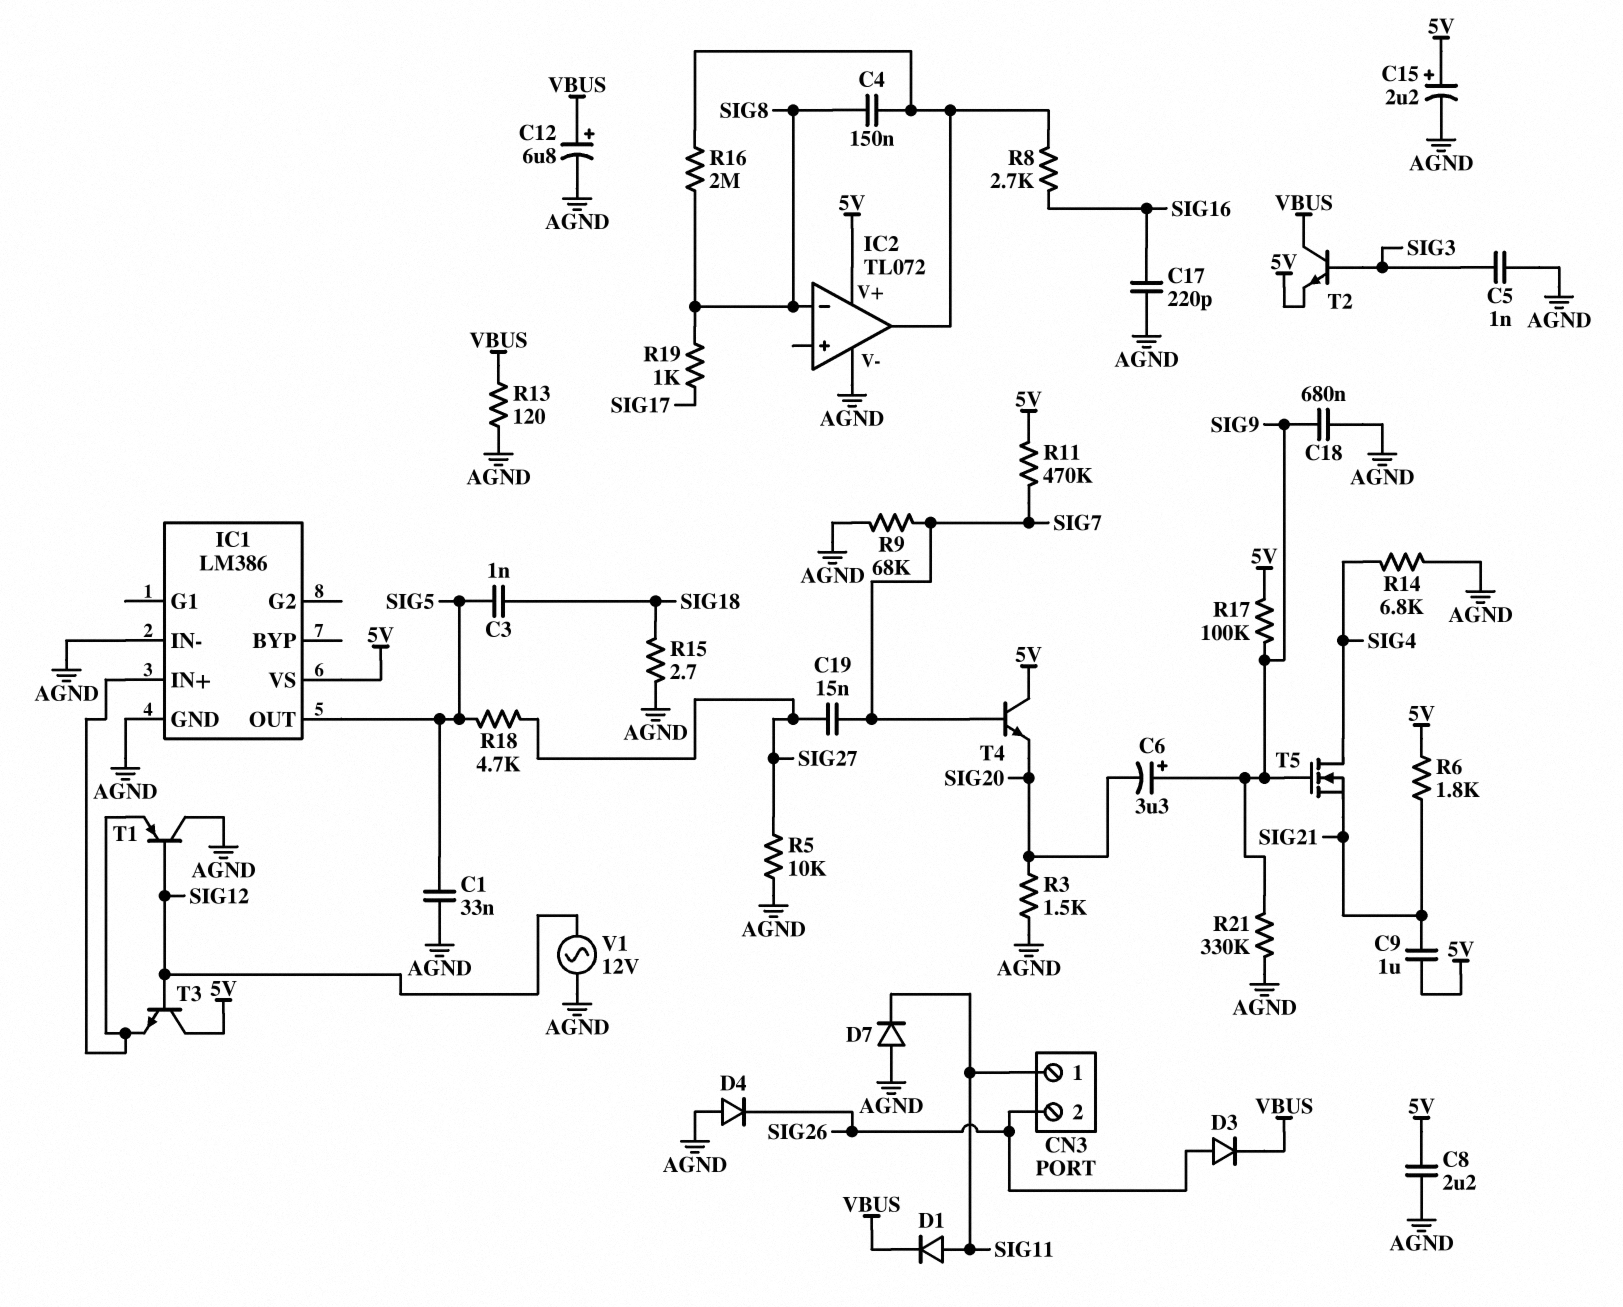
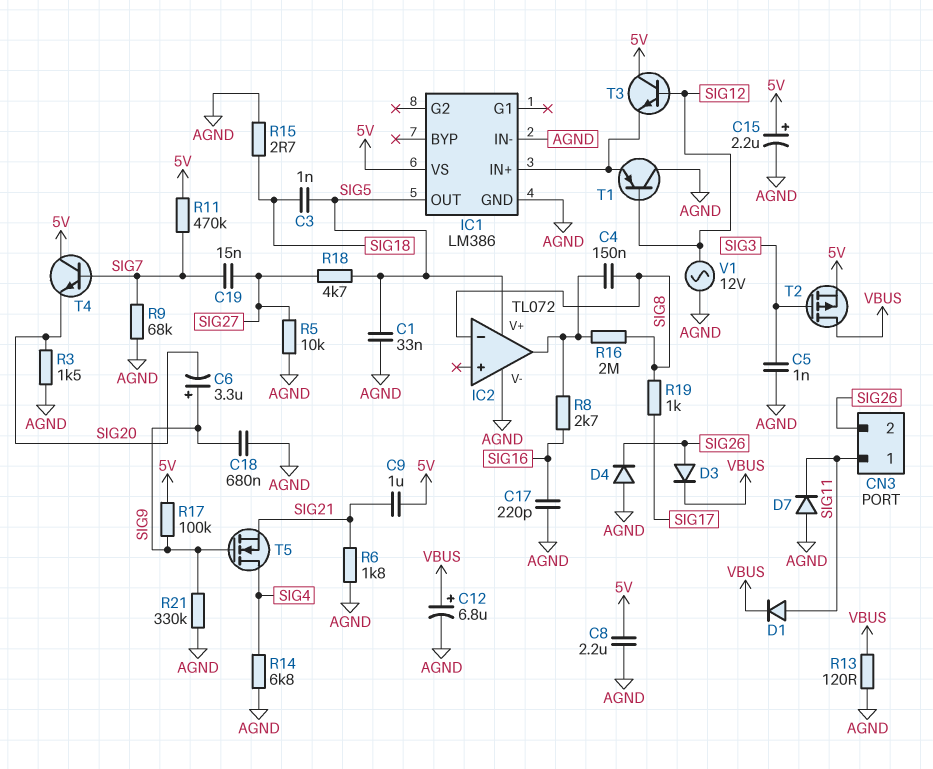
IC2 pin V+: 5V -> SIG5
R6: 1.8k (5V, SIG21) -> 1.8k (AGND, SIG21)
T2: NPN (B SIG3, C VBUS, E 5V) -> PMOS (G SIG3, D VBUS, S 5V)

